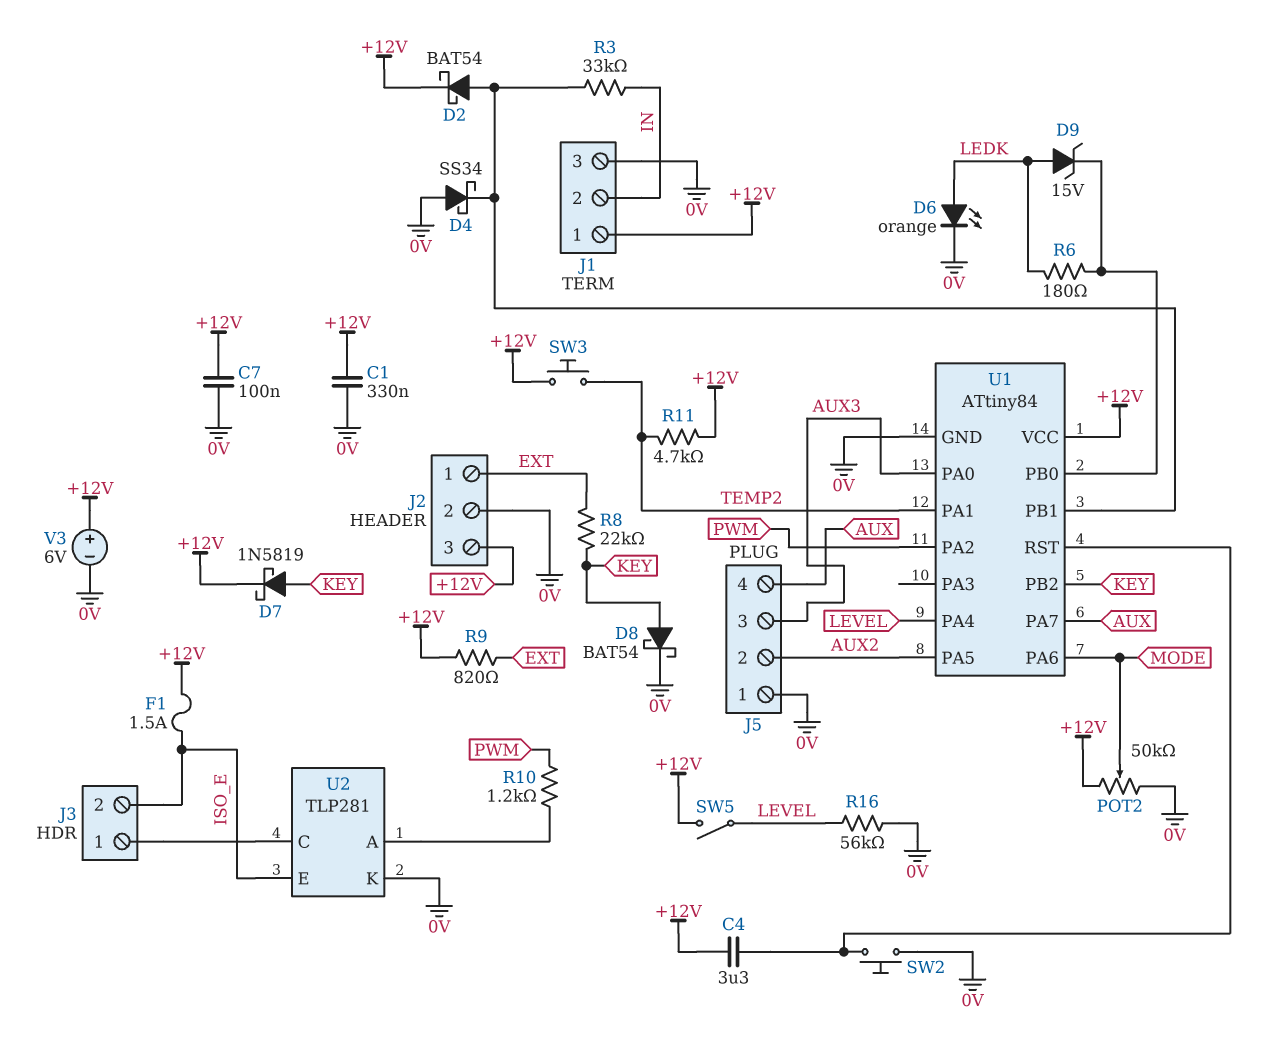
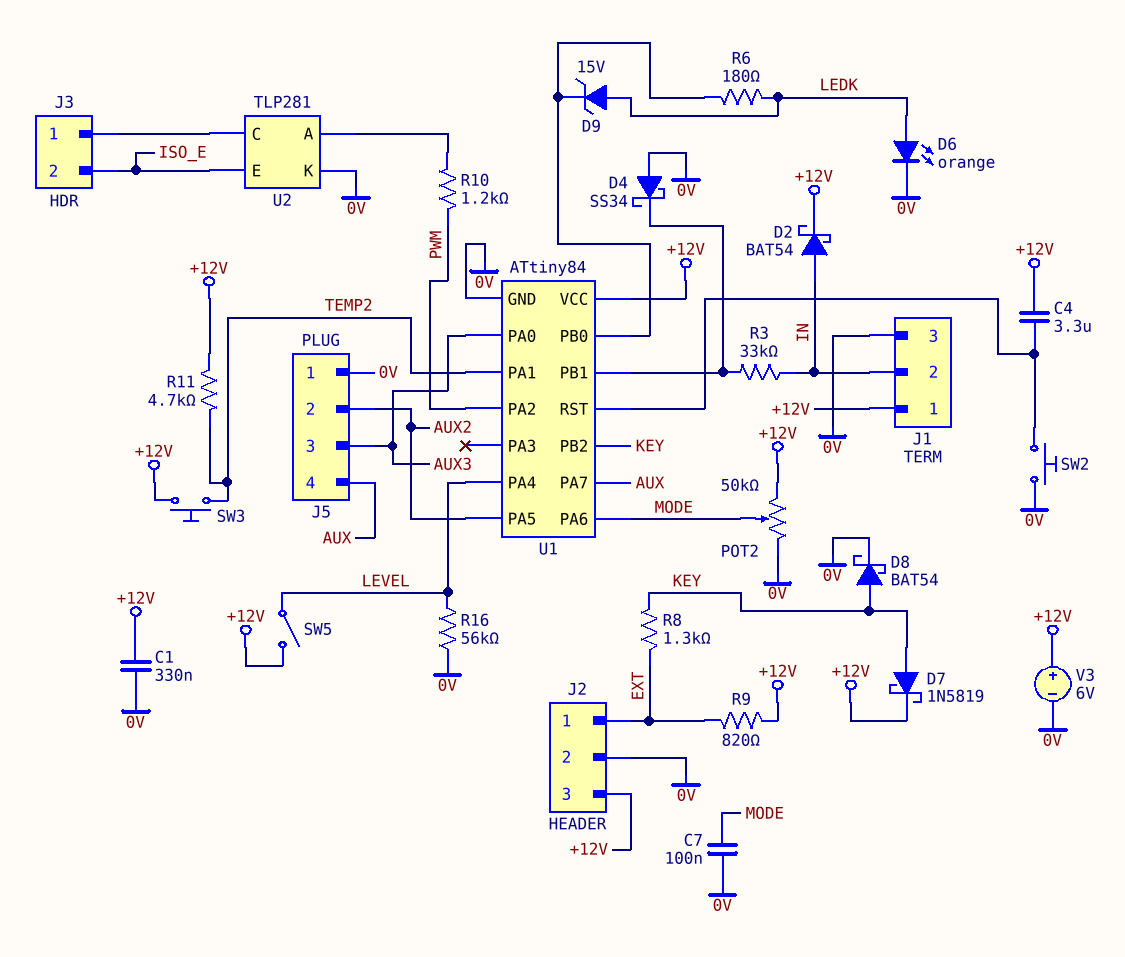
C7: 100nF (+12V, 0V) -> 100nF (0V, MODE)
D2: schottky BAT54 (A U1/PB1, K +12V) -> schottky BAT54 (A IN, K +12V)
F1: 1.5A (+12V, ISO_E) -> none
R8: 22k (EXT, KEY) -> 1.3k (EXT, KEY)

